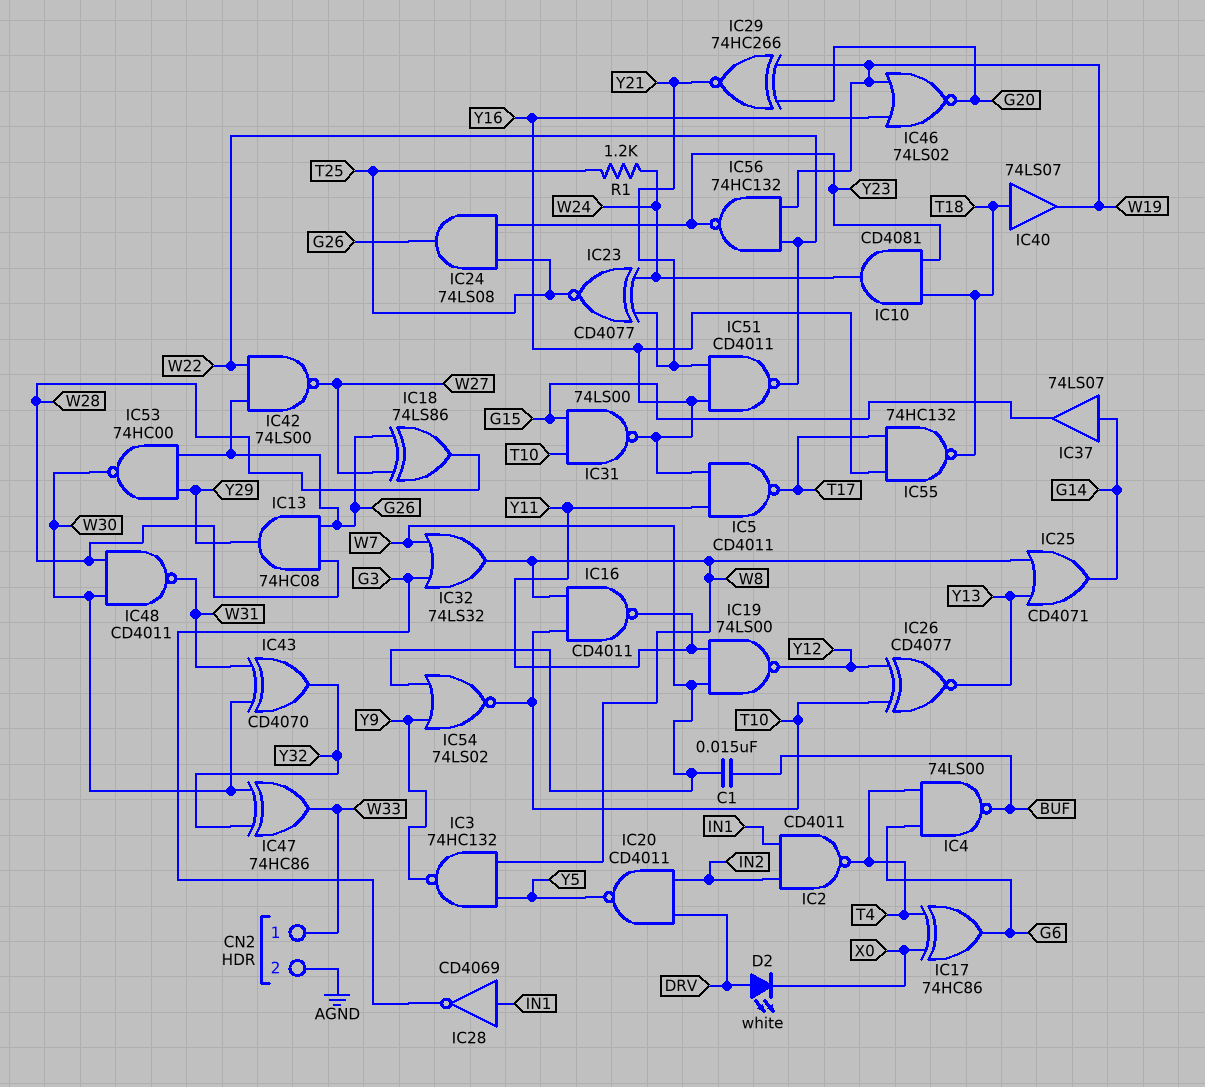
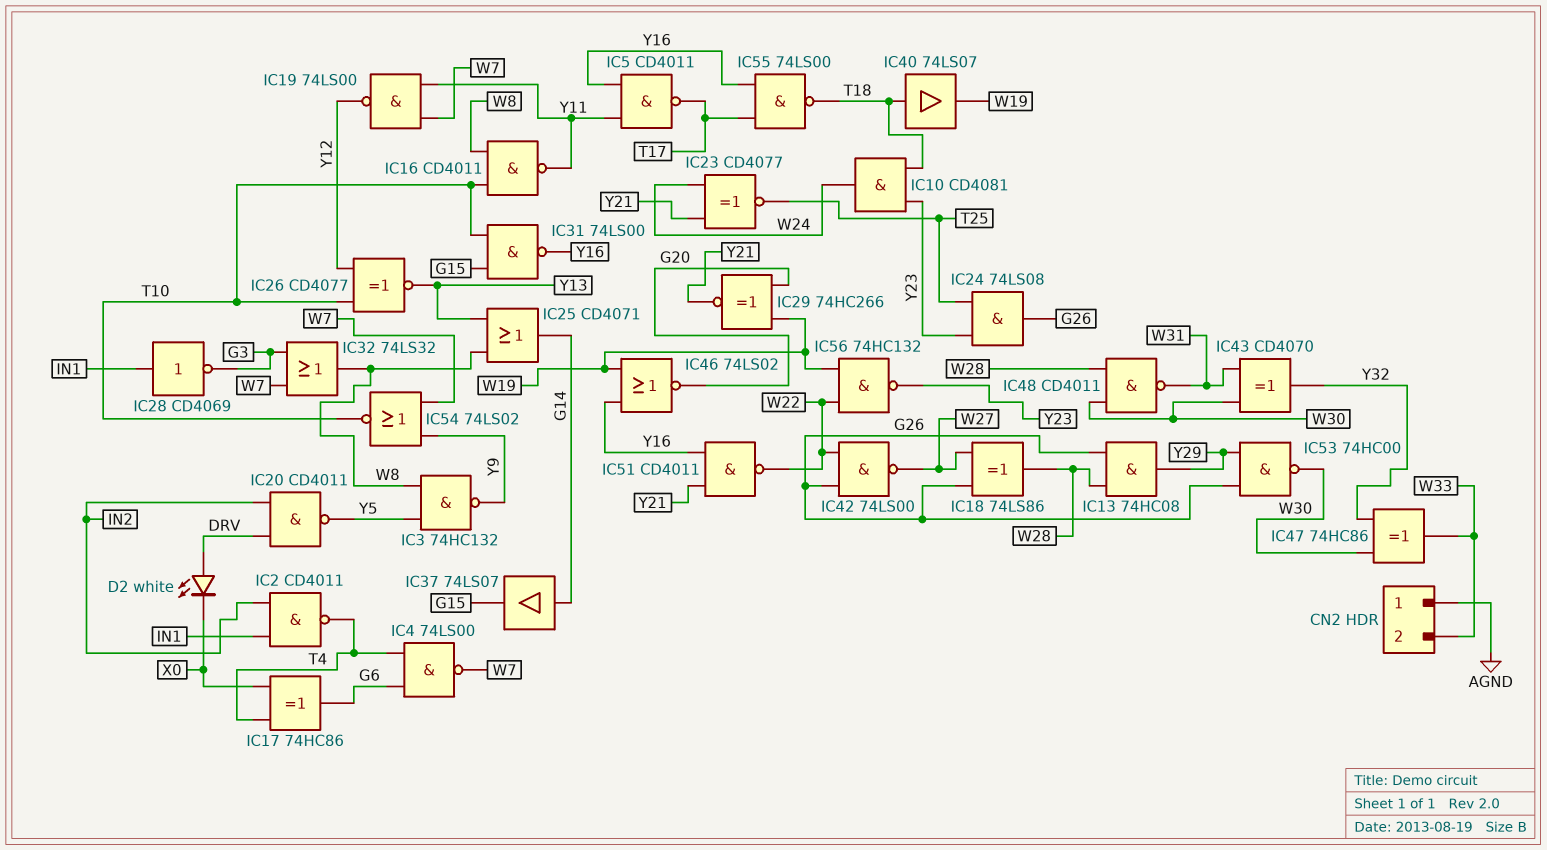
C1: 15nF (BUF, W7) -> none
CN2 pin 1: W33 -> AGND
CN2 pin 2: AGND -> W33
IC4: NAND 74LS00 (in G6, in T4, out BUF) -> NAND 74LS00 (in G6, in T4, out W7)
IC55: NAND 74HC132 (in T17, in Y16, out T18) -> NAND 74LS00 (in T17, in Y16, out T18)
R1: 1.2k (T25, W24) -> none

